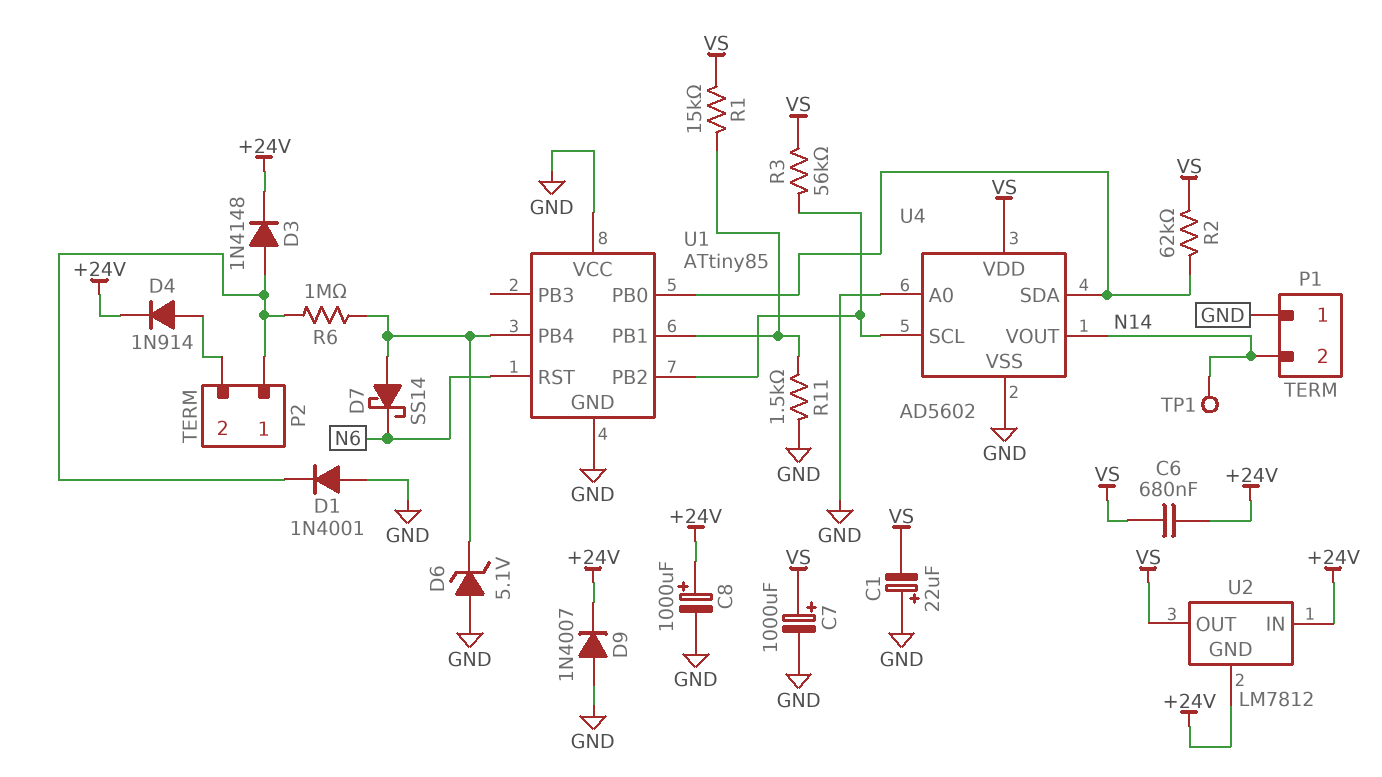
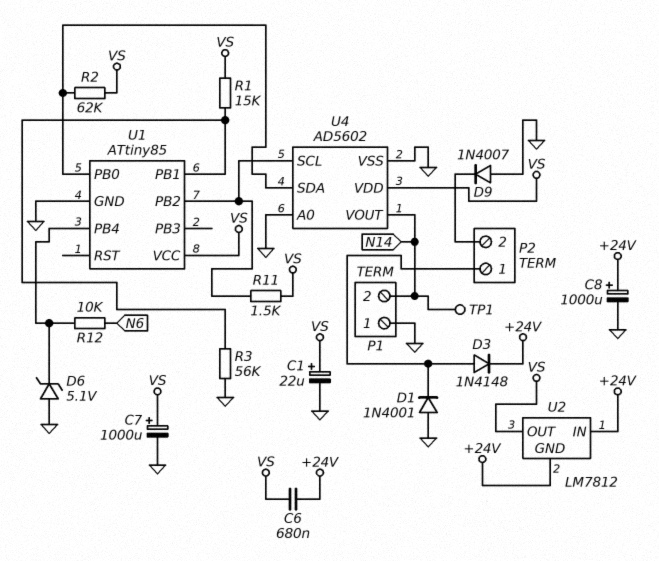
C1: 22uF (plus GND, minus VS) -> 22uF (plus VS, minus GND)
D4: diode 1N914 (A P2/2, K +24V) -> none
D7: schottky SS14 (A U1/PB4, K N6) -> none
D9: diode 1N4007 (A GND, K +24V) -> diode 1N4007 (A GND, K P2/2)
R3: 56k (U1/PB2, VS) -> 56k (GND, U1/PB1)
R6: 1M (P2/1, U1/PB4) -> none
R11: 1.5k (GND, U1/PB1) -> 1.5k (U1/PB2, VS)
R12: none -> 10k (N6, U1/PB4)
U1 pin RST: N6 -> none
U1 pin VCC: GND -> VS

